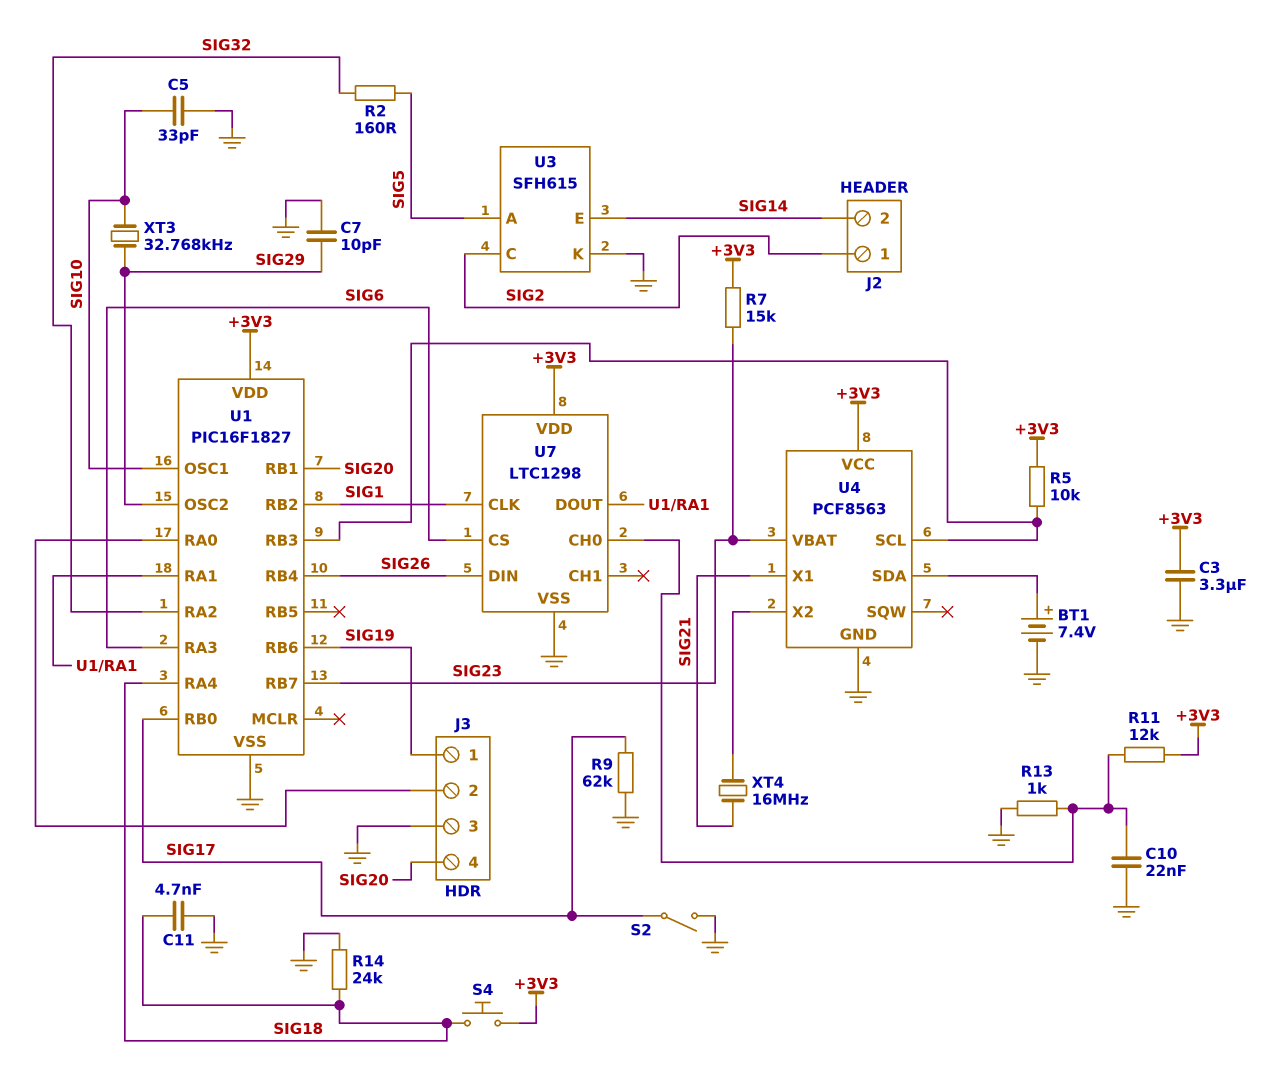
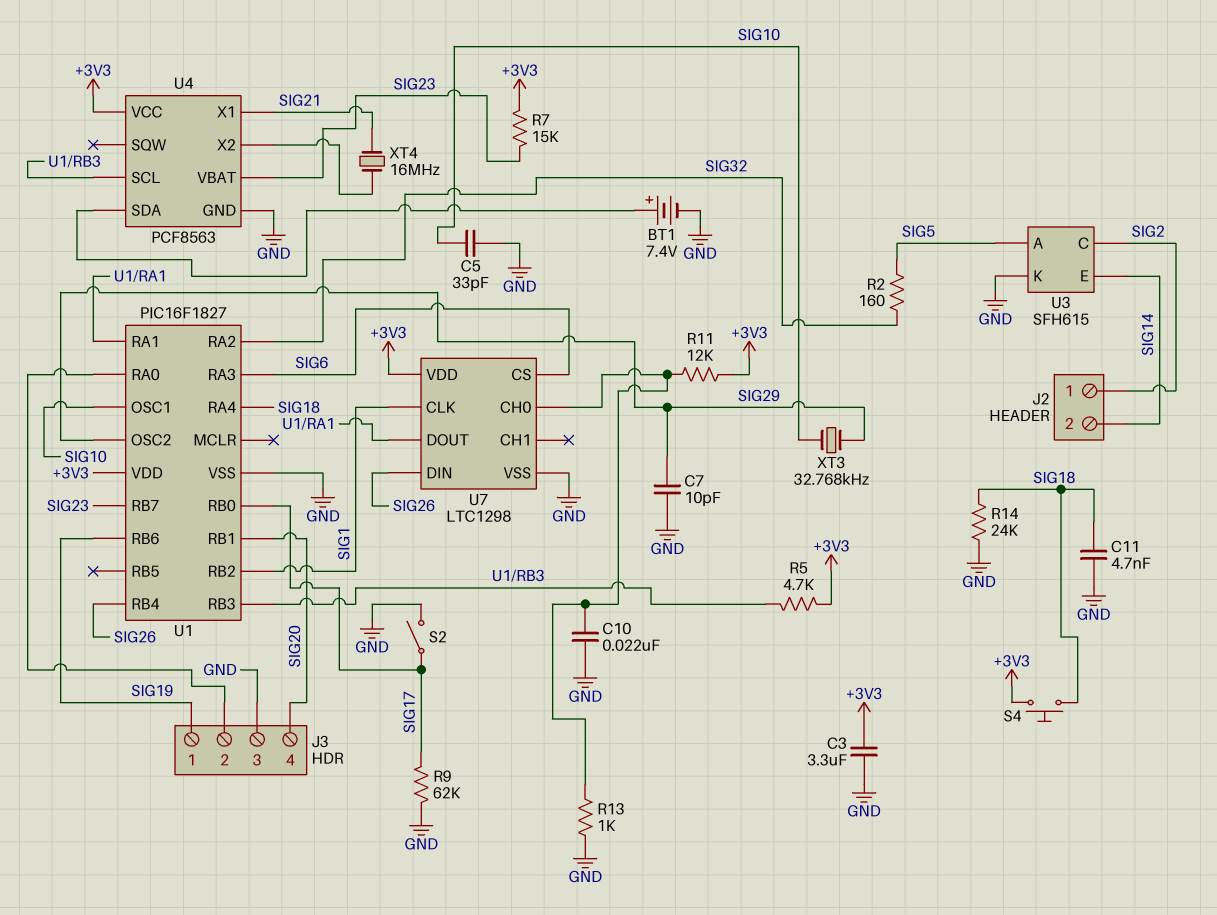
R5: 10k (+3V3, U1/RB3) -> 4.7k (+3V3, U1/RB3)

